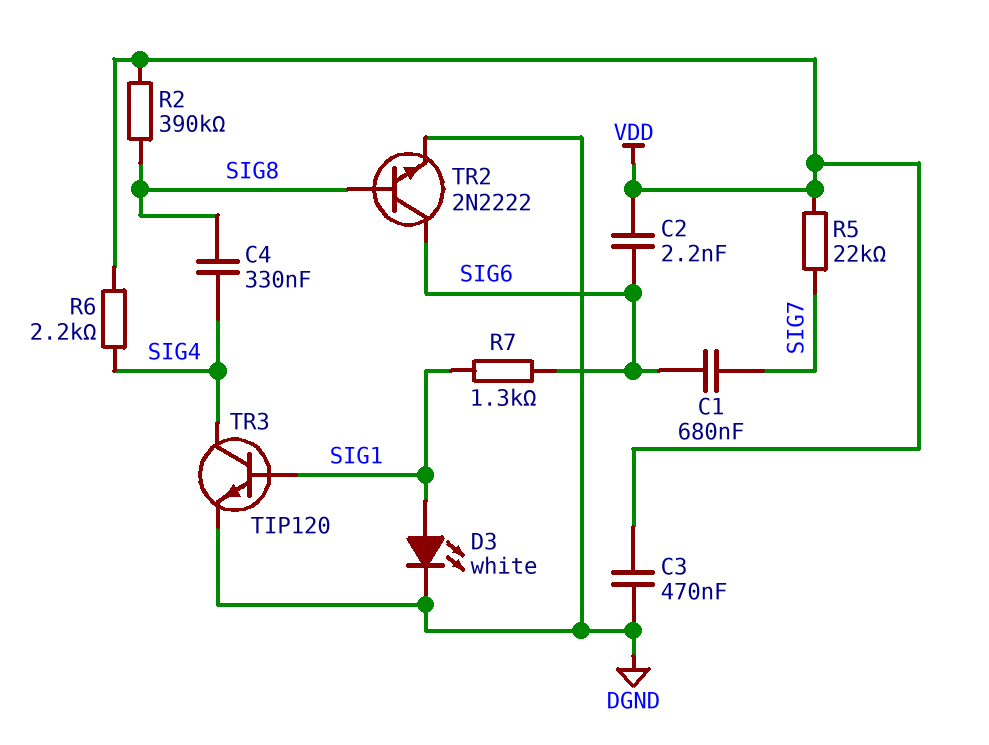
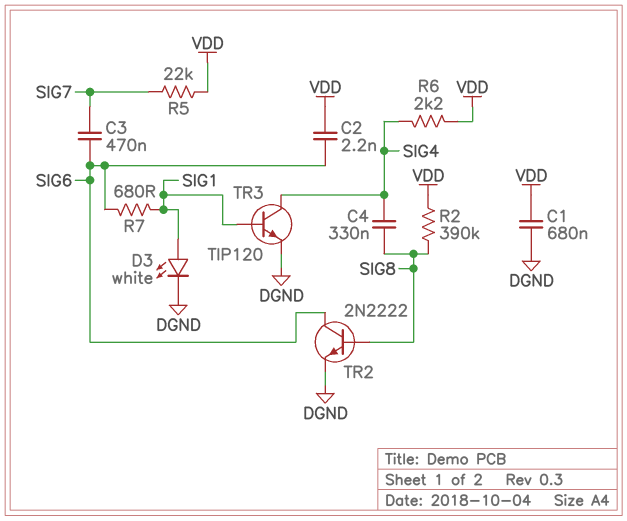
C1: 680nF (SIG6, SIG7) -> 680nF (DGND, VDD)
C3: 470nF (DGND, VDD) -> 470nF (SIG6, SIG7)
R7: 1.3k (SIG1, SIG6) -> 680 (SIG1, SIG6)

